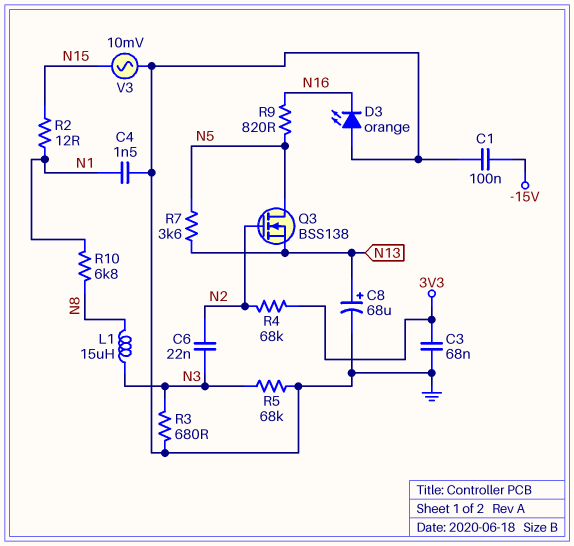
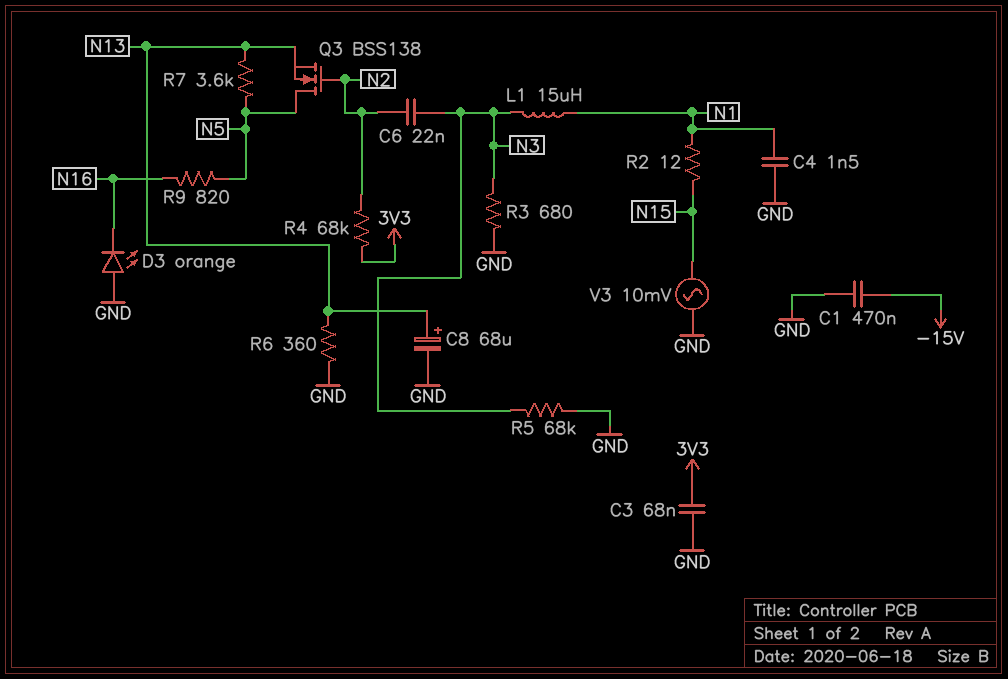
C1: 100nF (-15V, GND) -> 470nF (-15V, GND)
L1: 15uH (N3, N8) -> 15uH (N1, N3)
R6: none -> 360 (GND, N13)
R10: 6.8k (N1, N8) -> none

